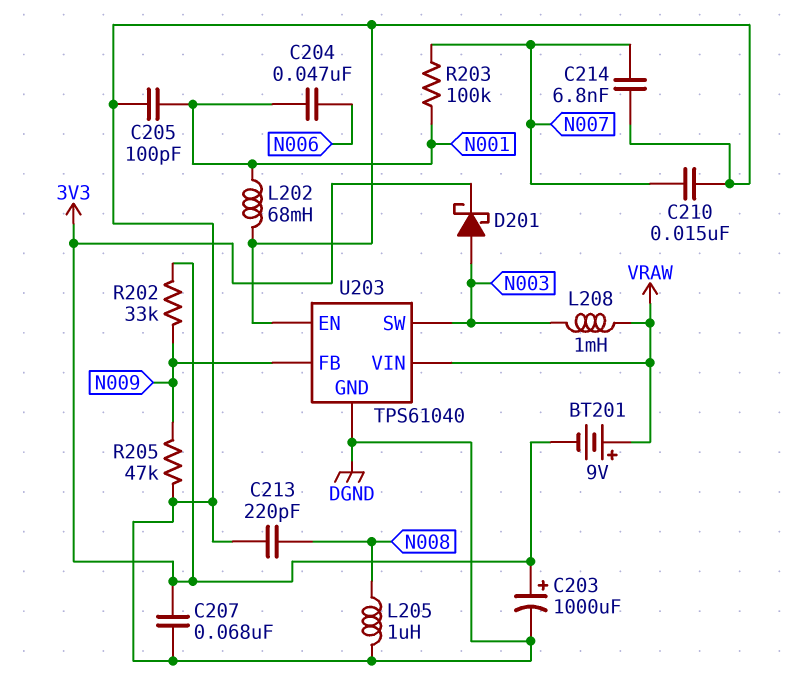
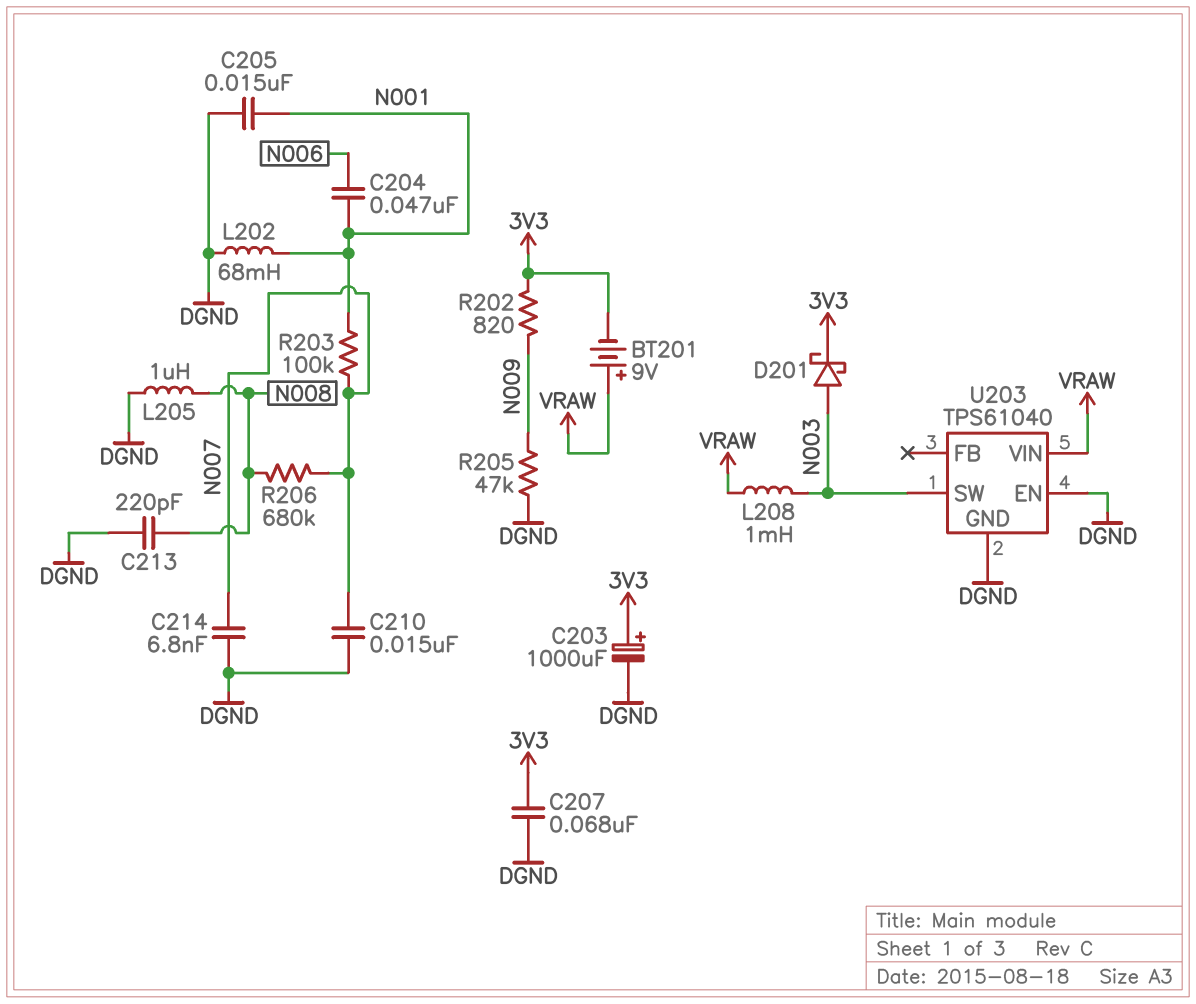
C205: 100pF (DGND, N001) -> 15nF (DGND, N001)
R202: 33k (3V3, N009) -> 820 (3V3, N009)
R206: none -> 680k (N007, N008)
U203 pin FB: N009 -> none

